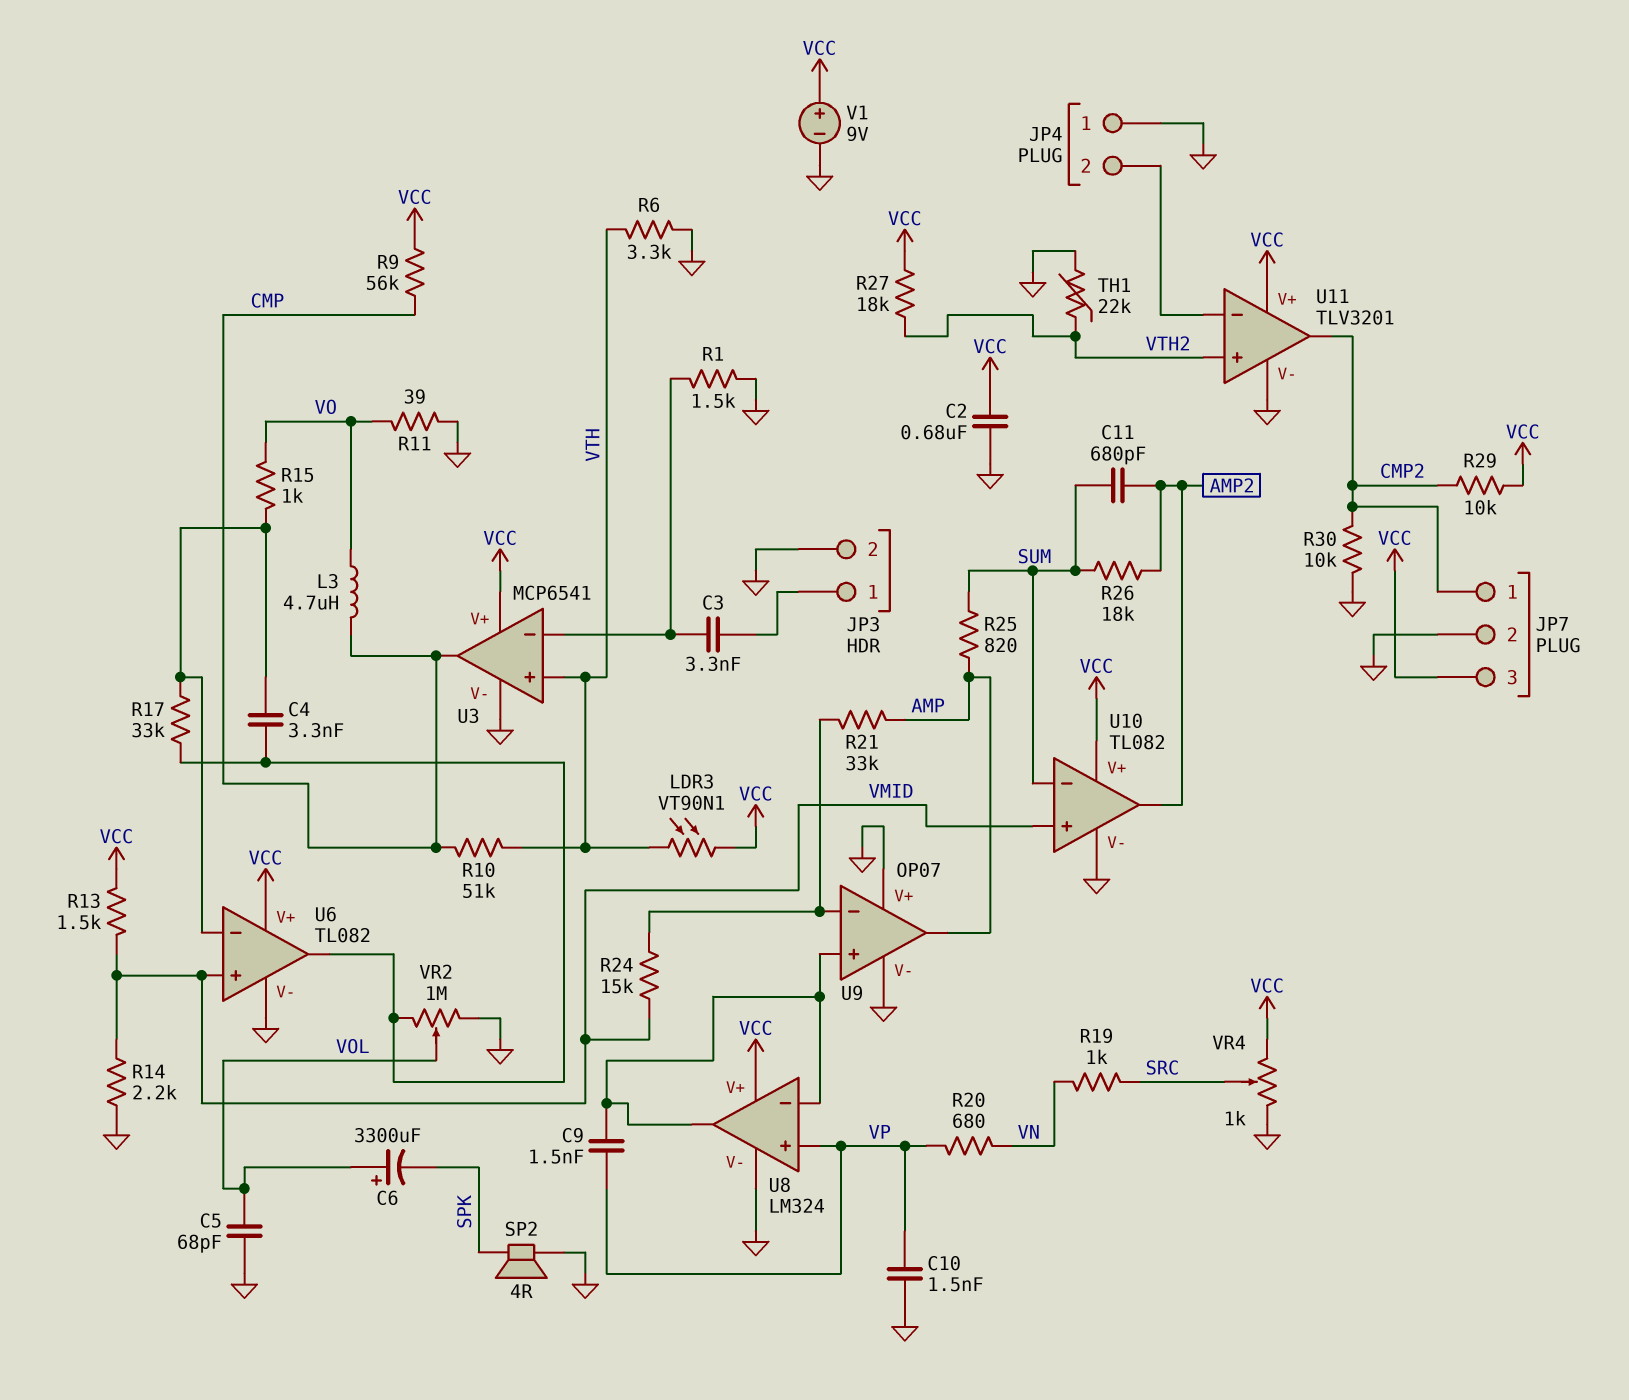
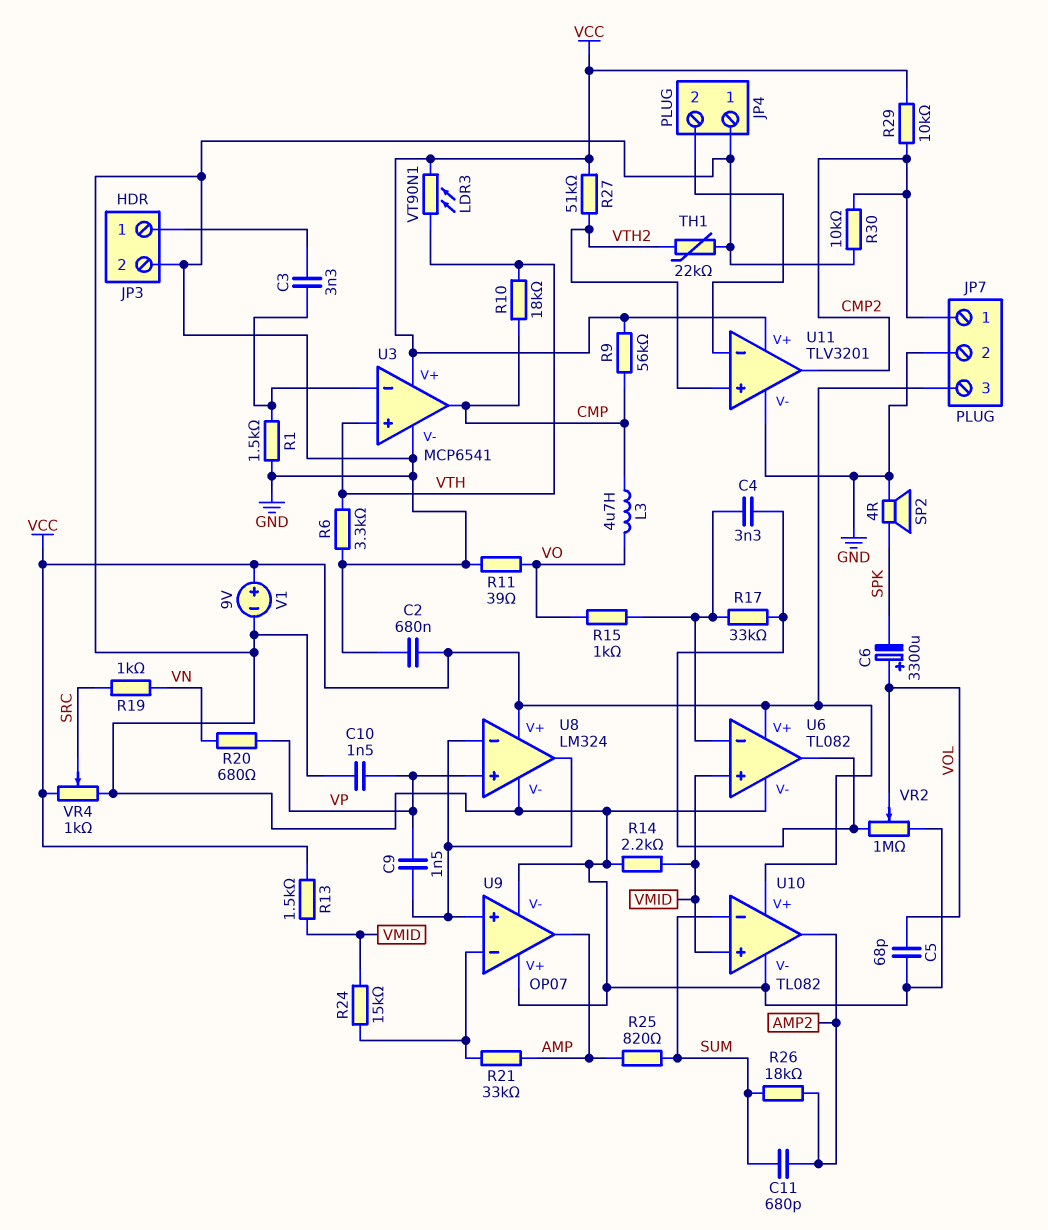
R10: 51k (CMP, VTH) -> 18k (CMP, VTH)
R27: 18k (VCC, VTH2) -> 51k (VCC, VTH2)

